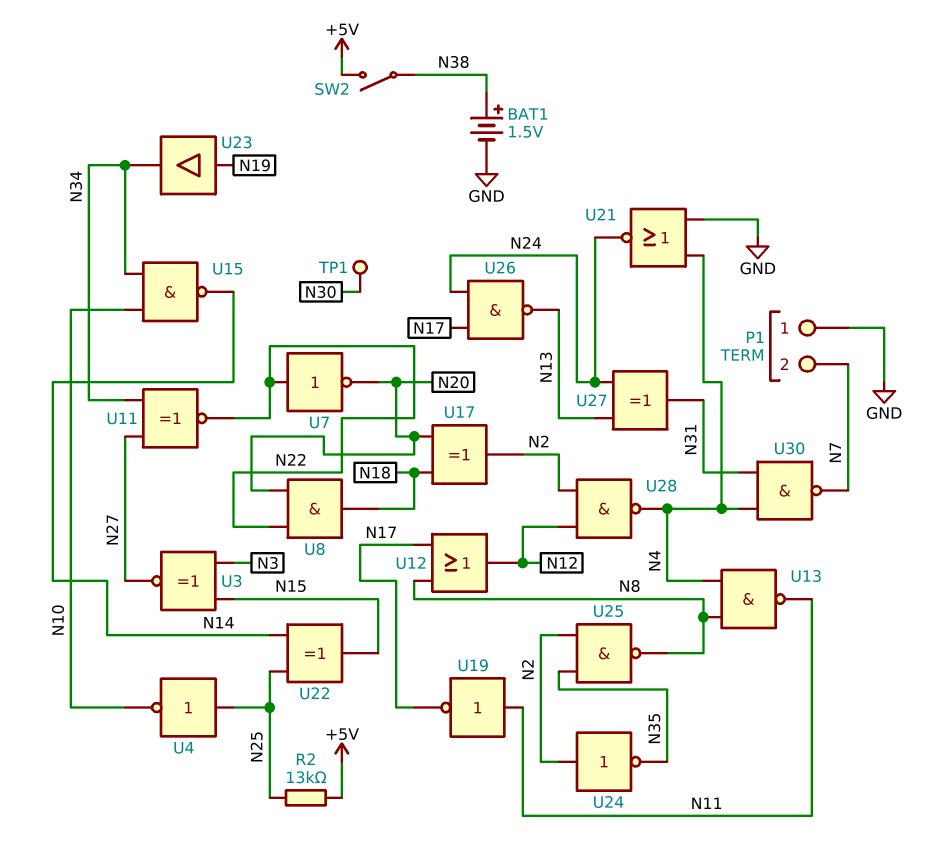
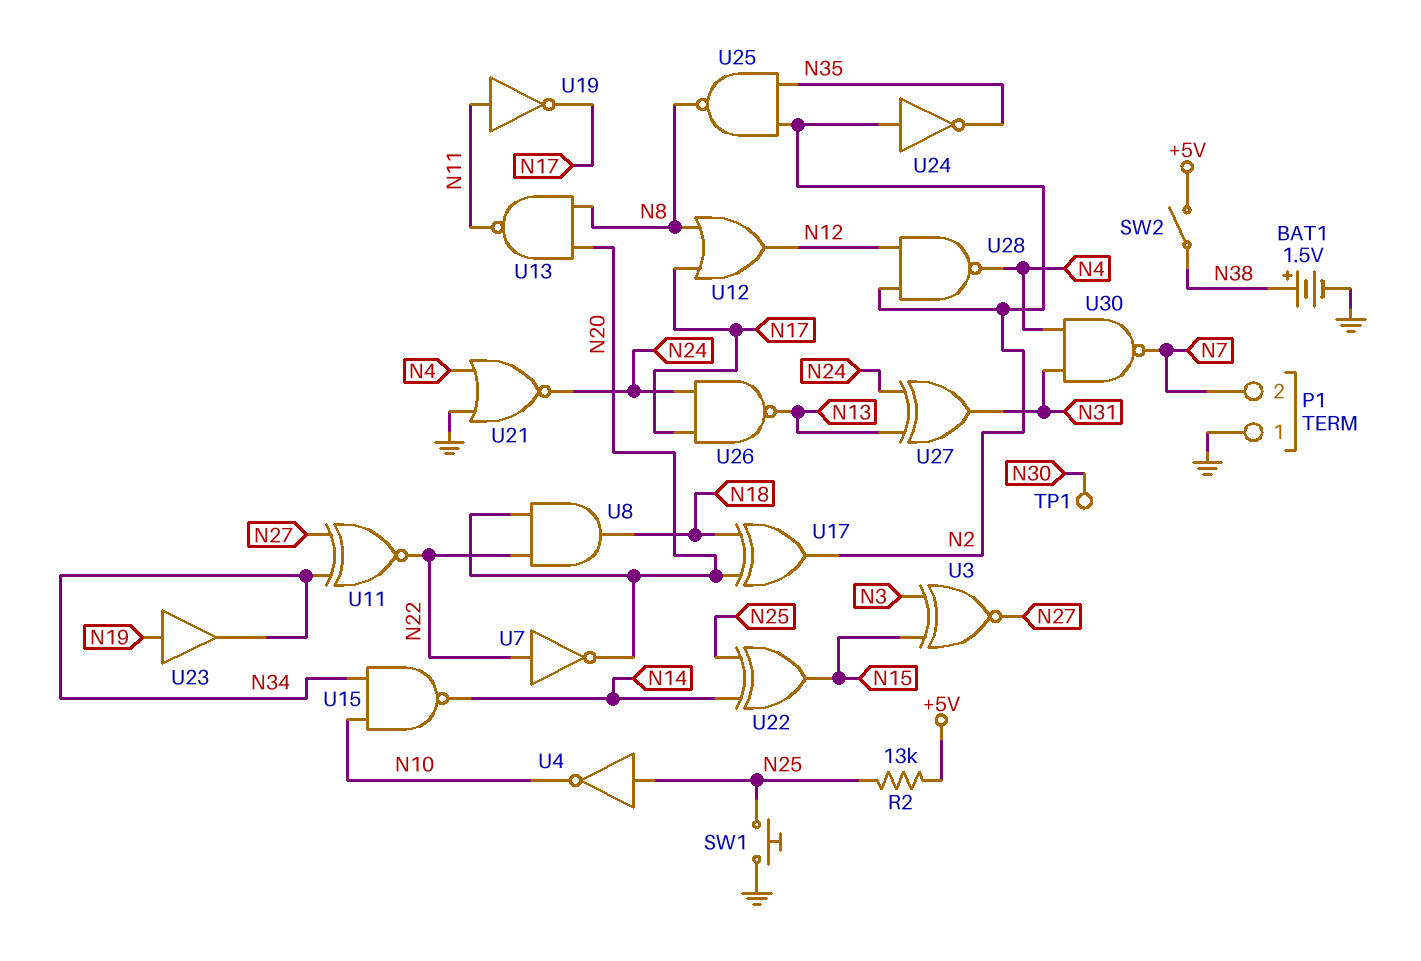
SW1: none -> button (GND, N25)
U13: NAND (in N4, in N8, out N11) -> NAND (in N8, in N20, out N11)

